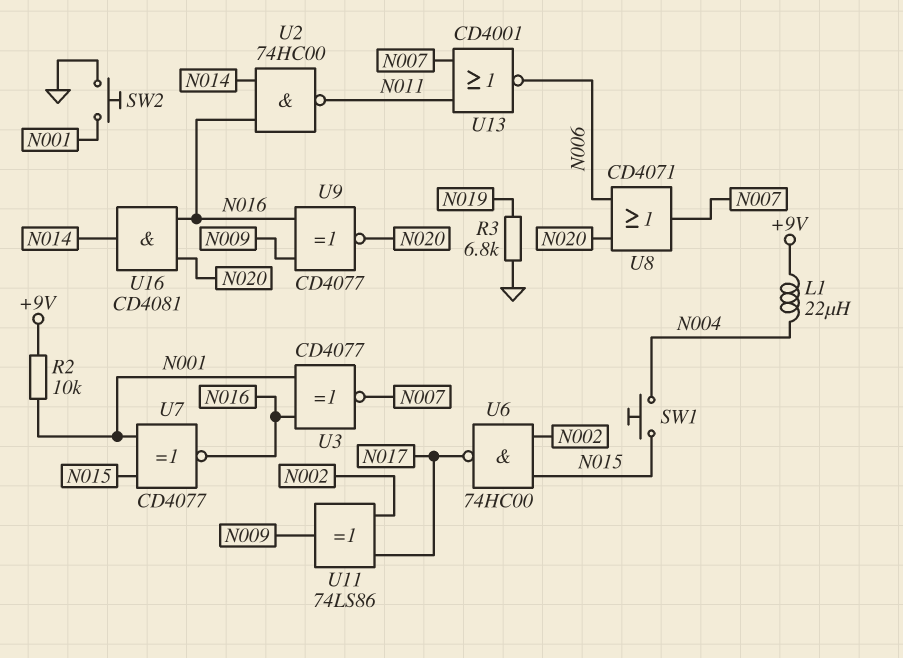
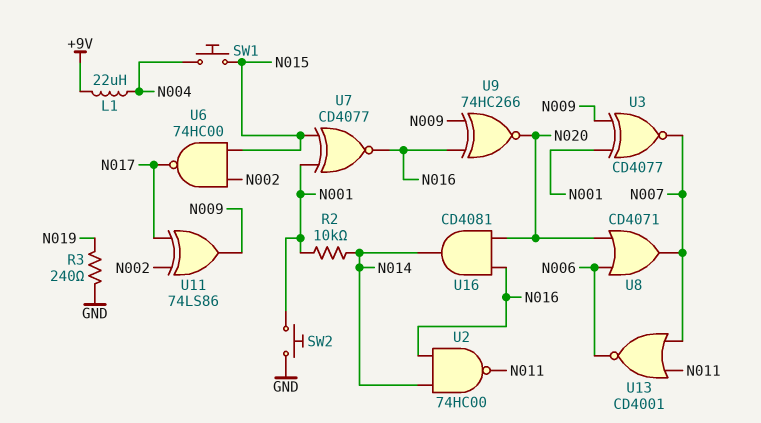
R2: 10k (+9V, N001) -> 10k (N001, N014)
R3: 6.8k (GND, N019) -> 240 (GND, N019)
U3: XNOR CD4077 (in N001, in N016, out N007) -> XNOR CD4077 (in N001, in N009, out N007)
U9: XNOR CD4077 (in N009, in N016, out N020) -> XNOR 74HC266 (in N009, in N016, out N020)

